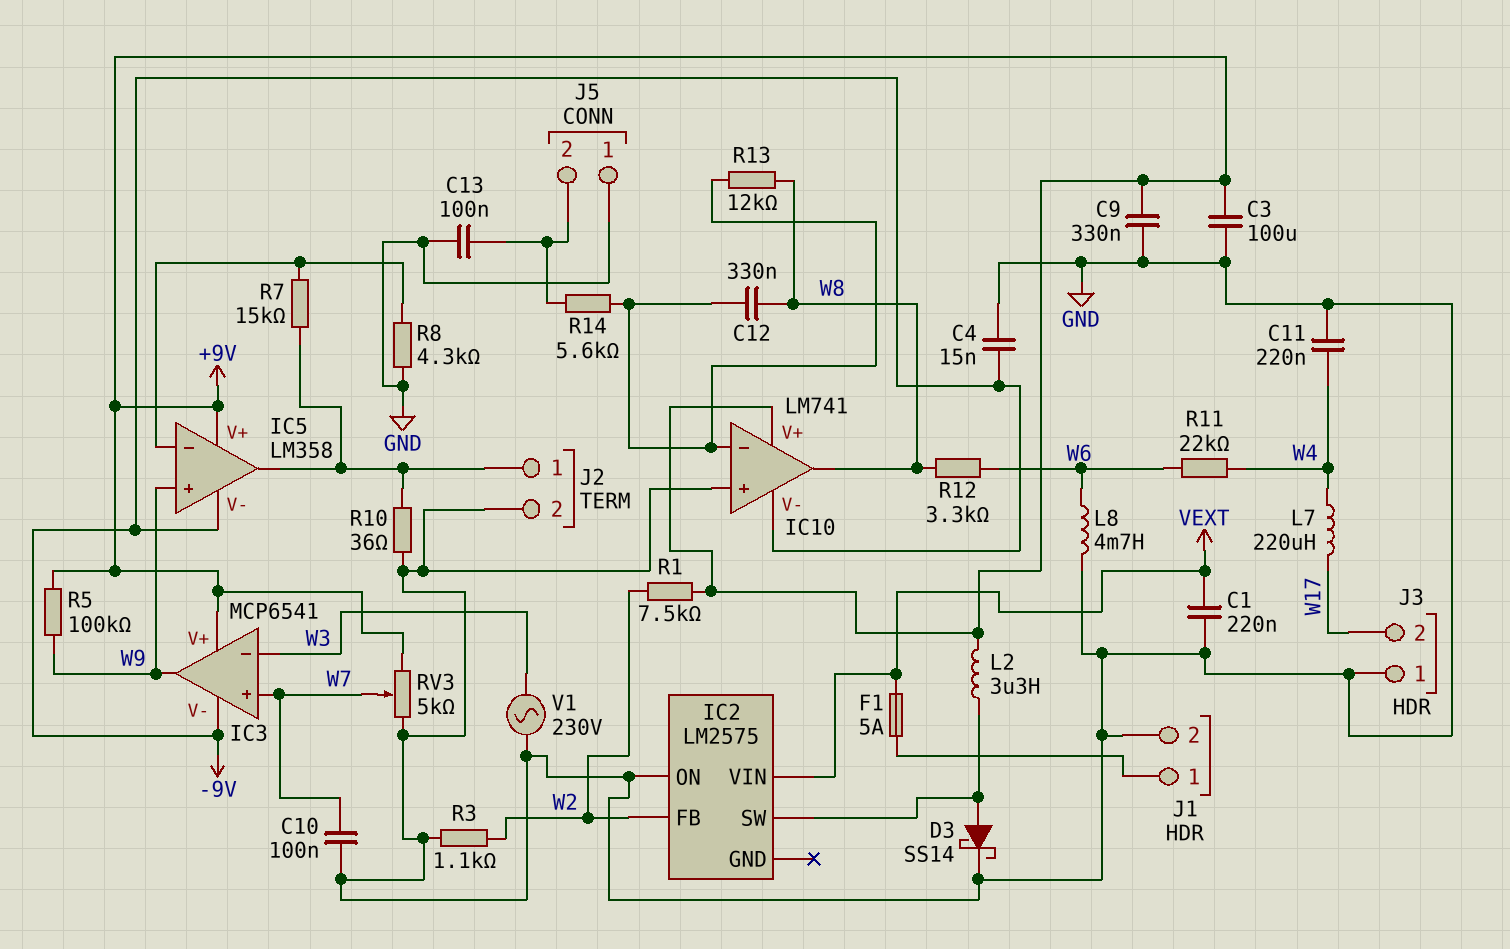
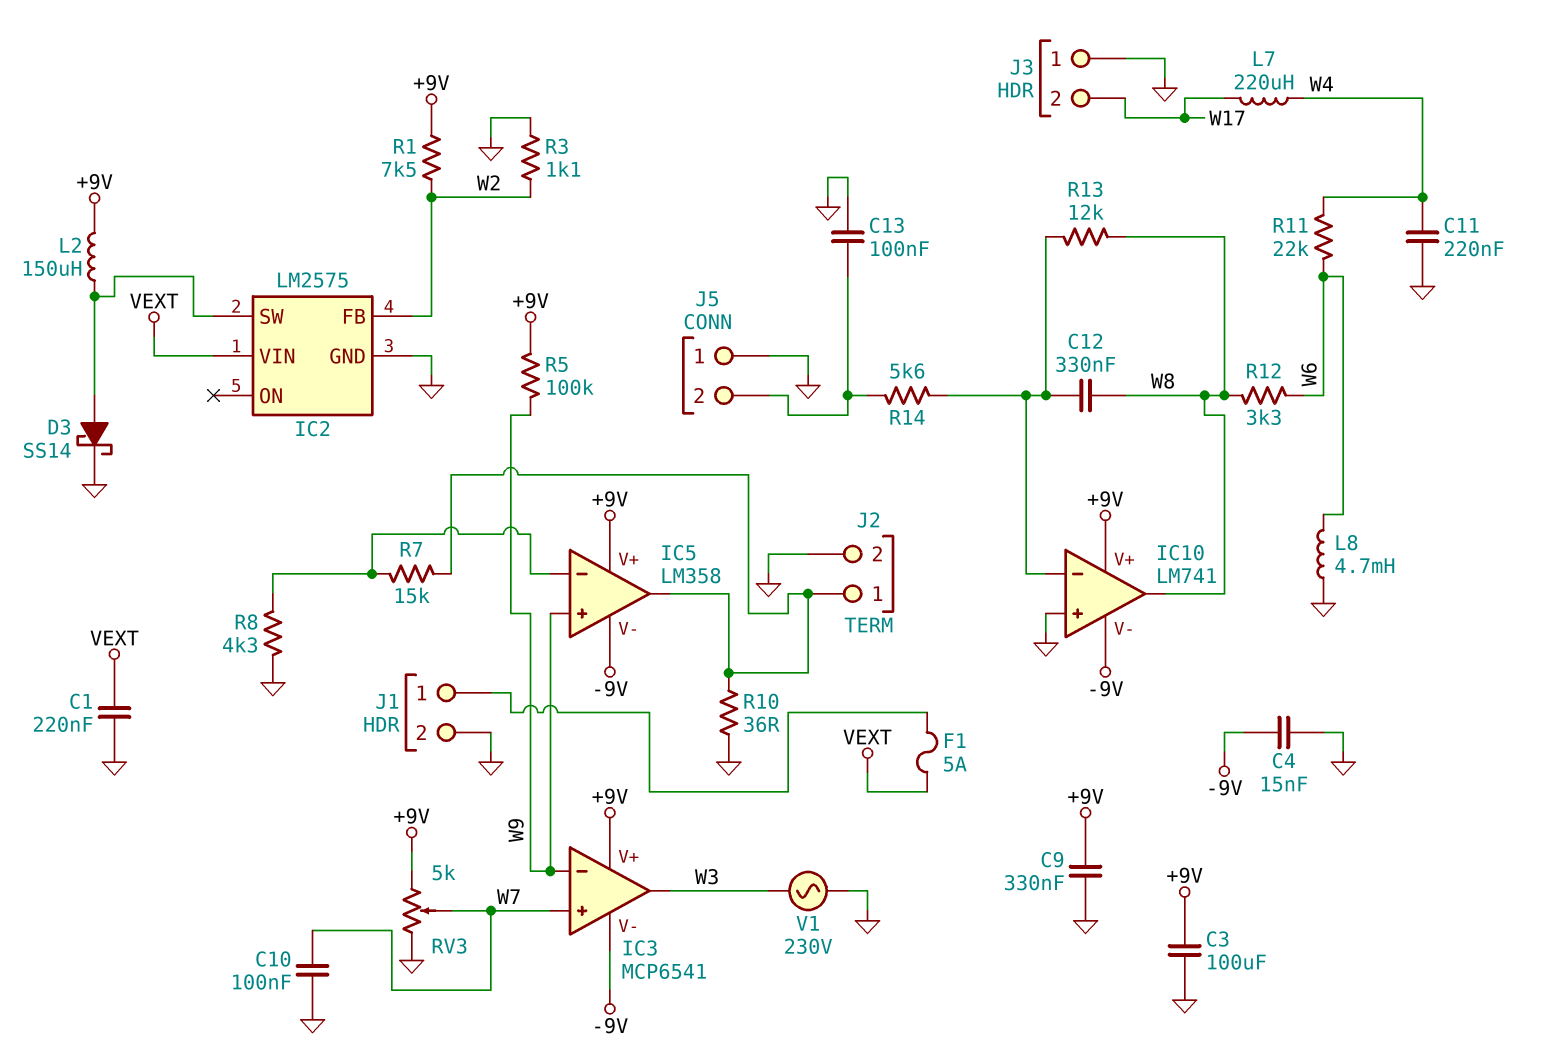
IC2 pin GND: none -> GND
IC2 pin ON: GND -> none
IC3 pin in-: W3 -> W9
IC3 pin out: W9 -> W3
L2: 3.3uH (+9V, IC2/SW) -> 150uH (+9V, IC2/SW)

